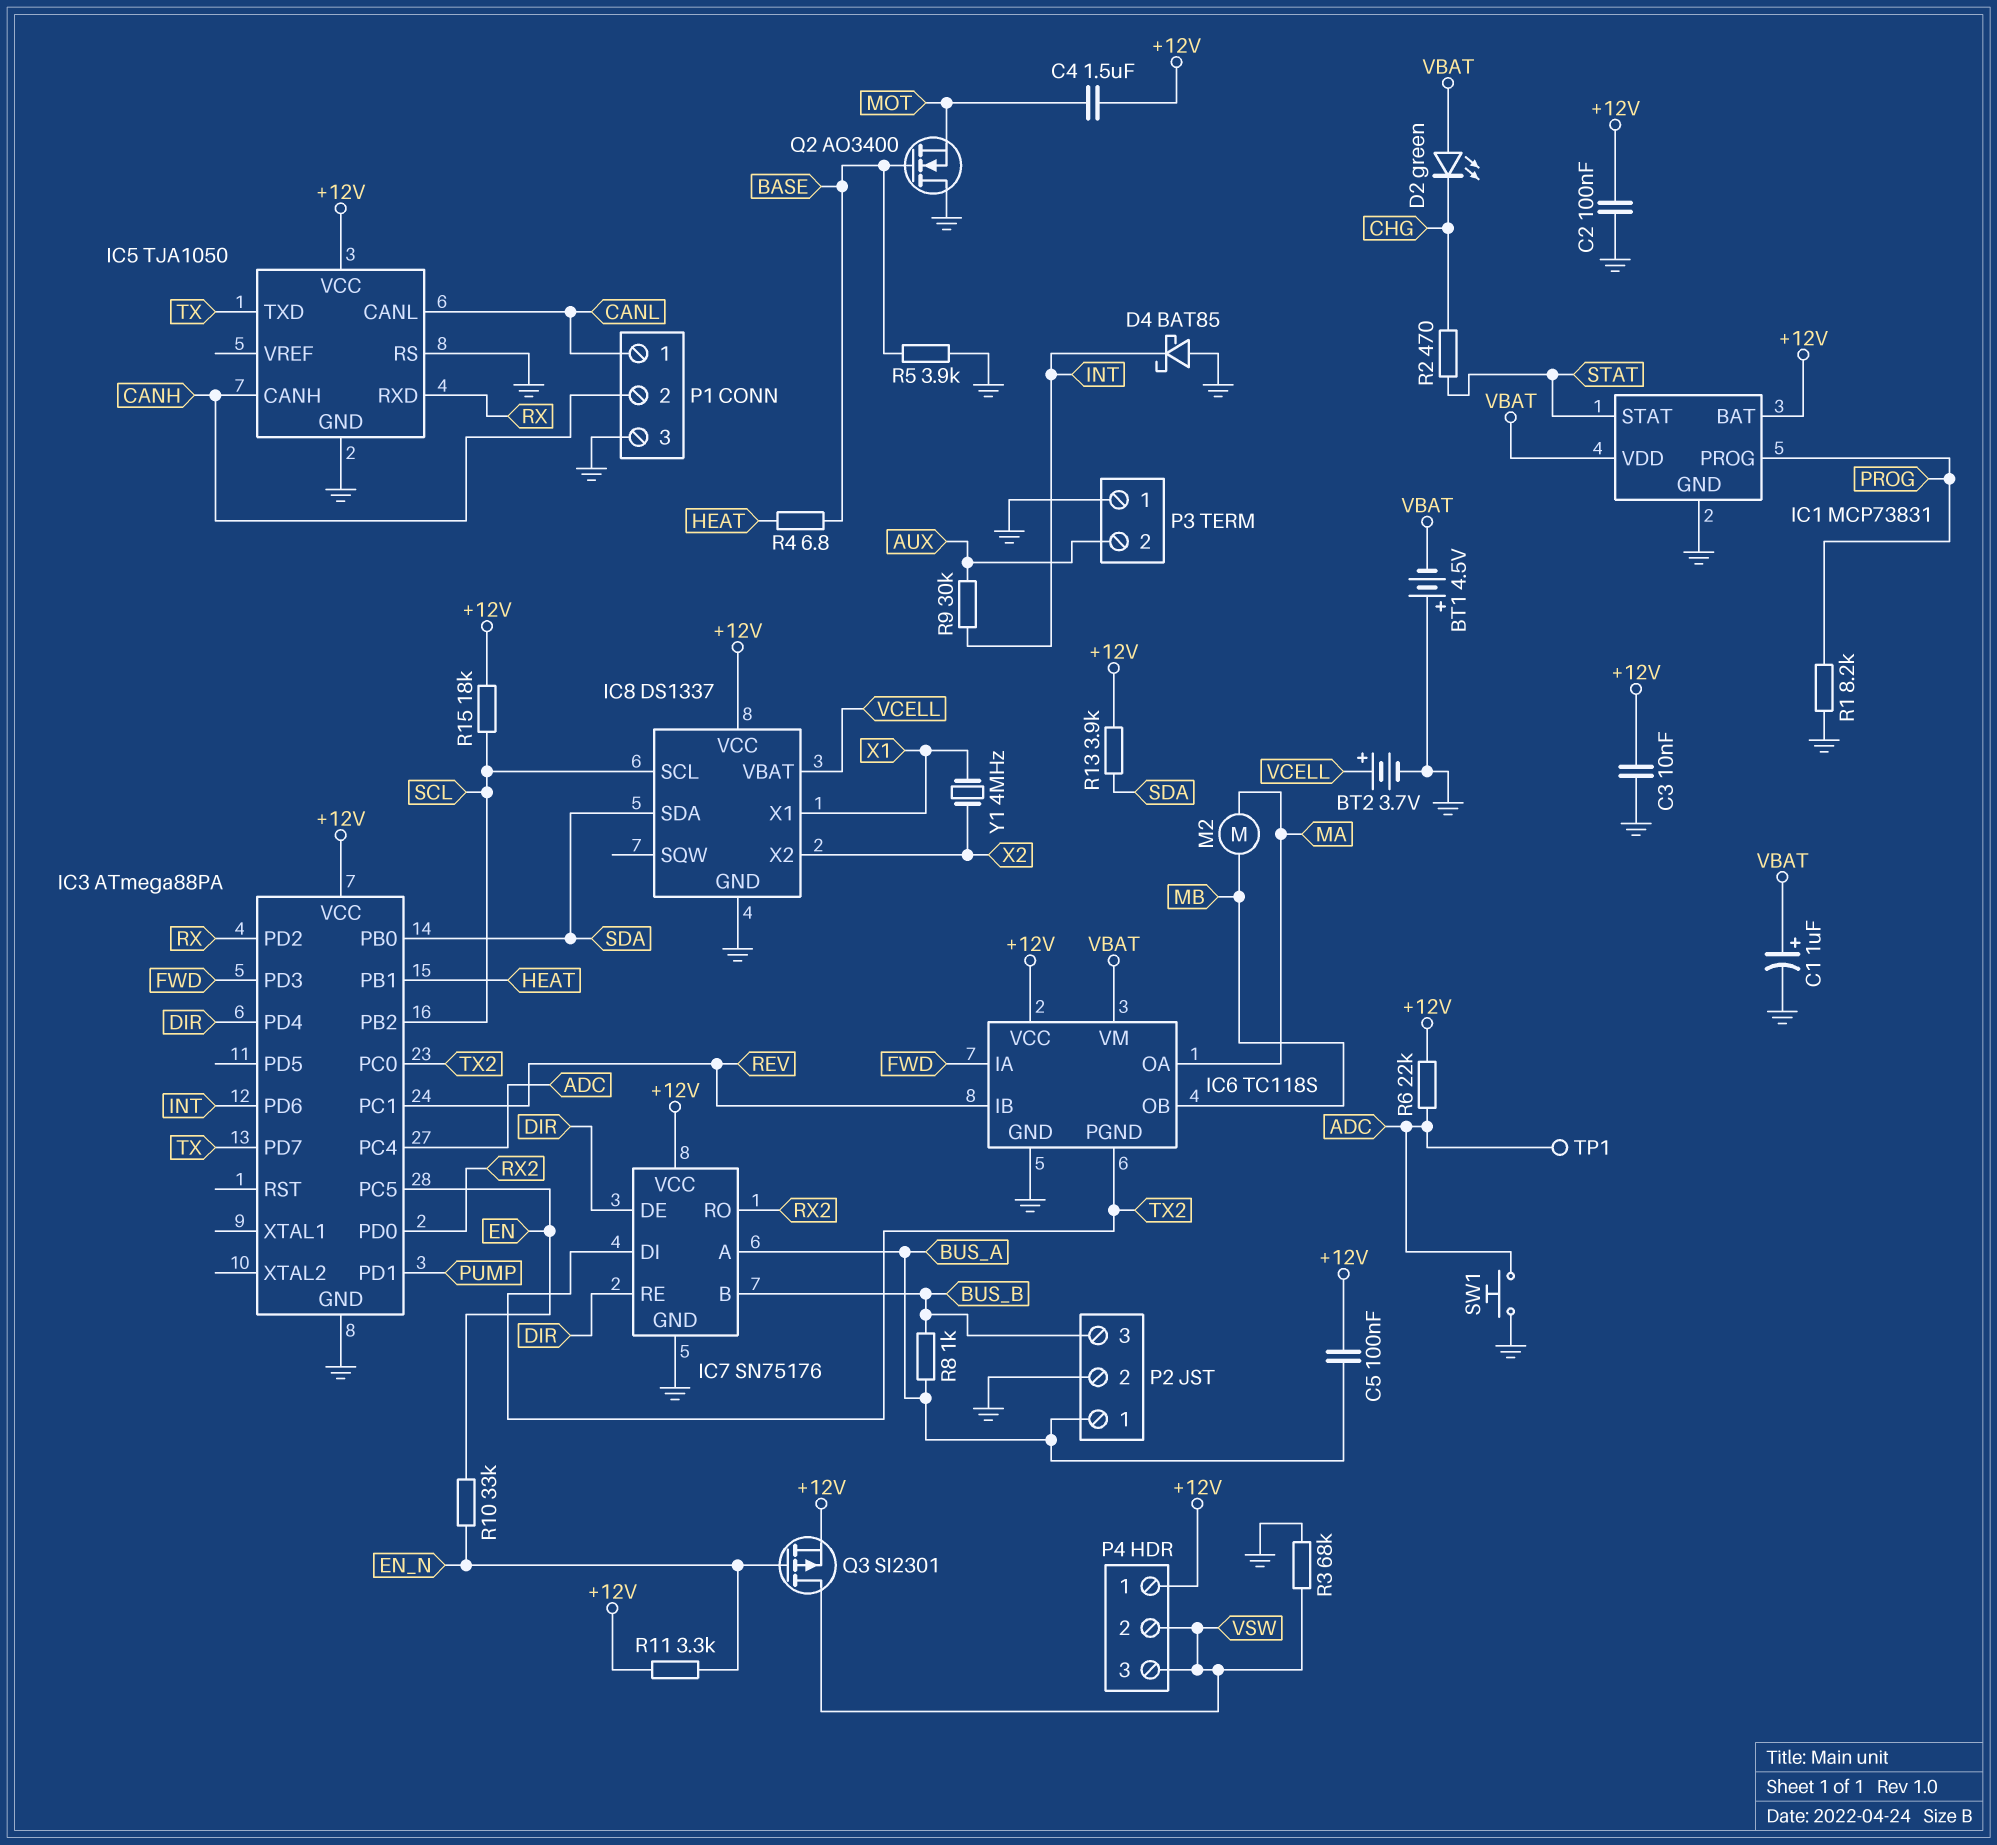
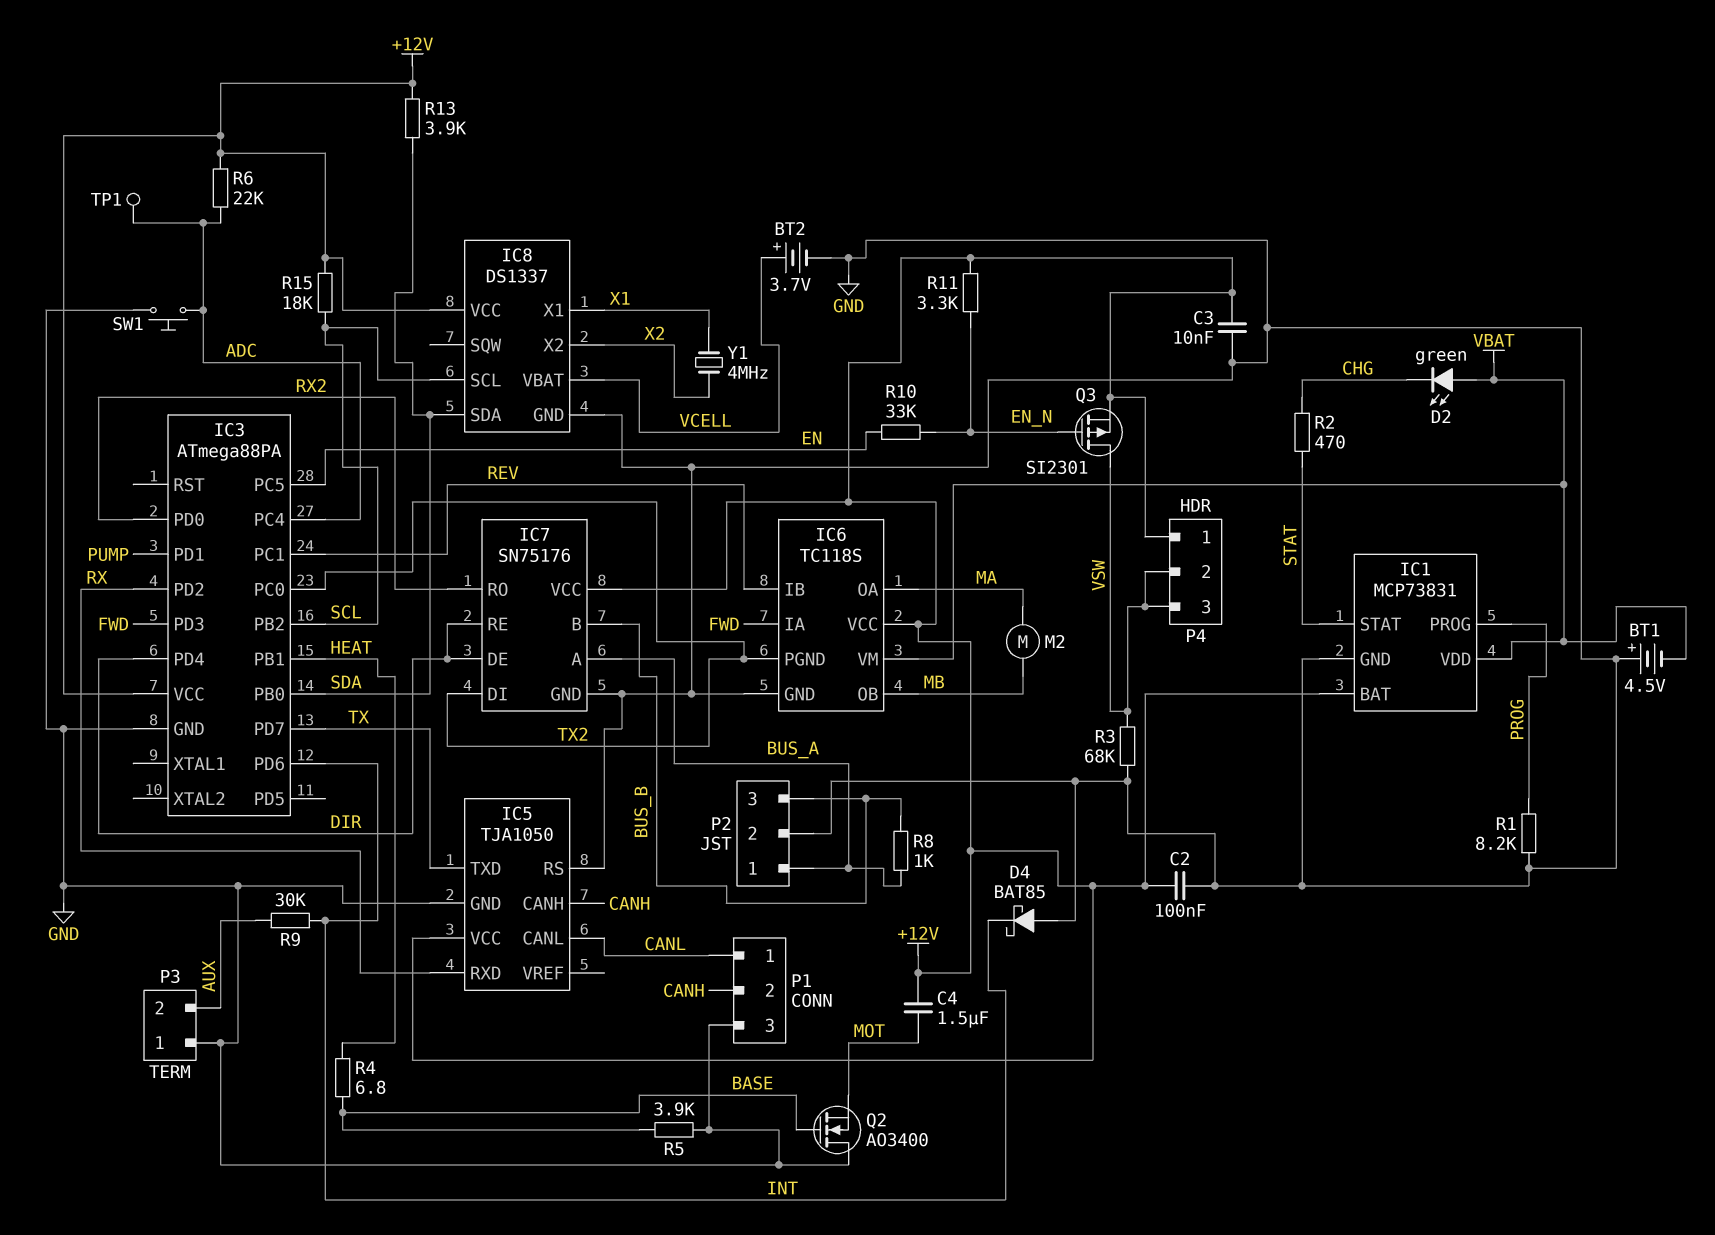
C1: 1uF (plus VBAT, minus GND) -> none
C5: 100nF (+12V, BUS_A) -> none

